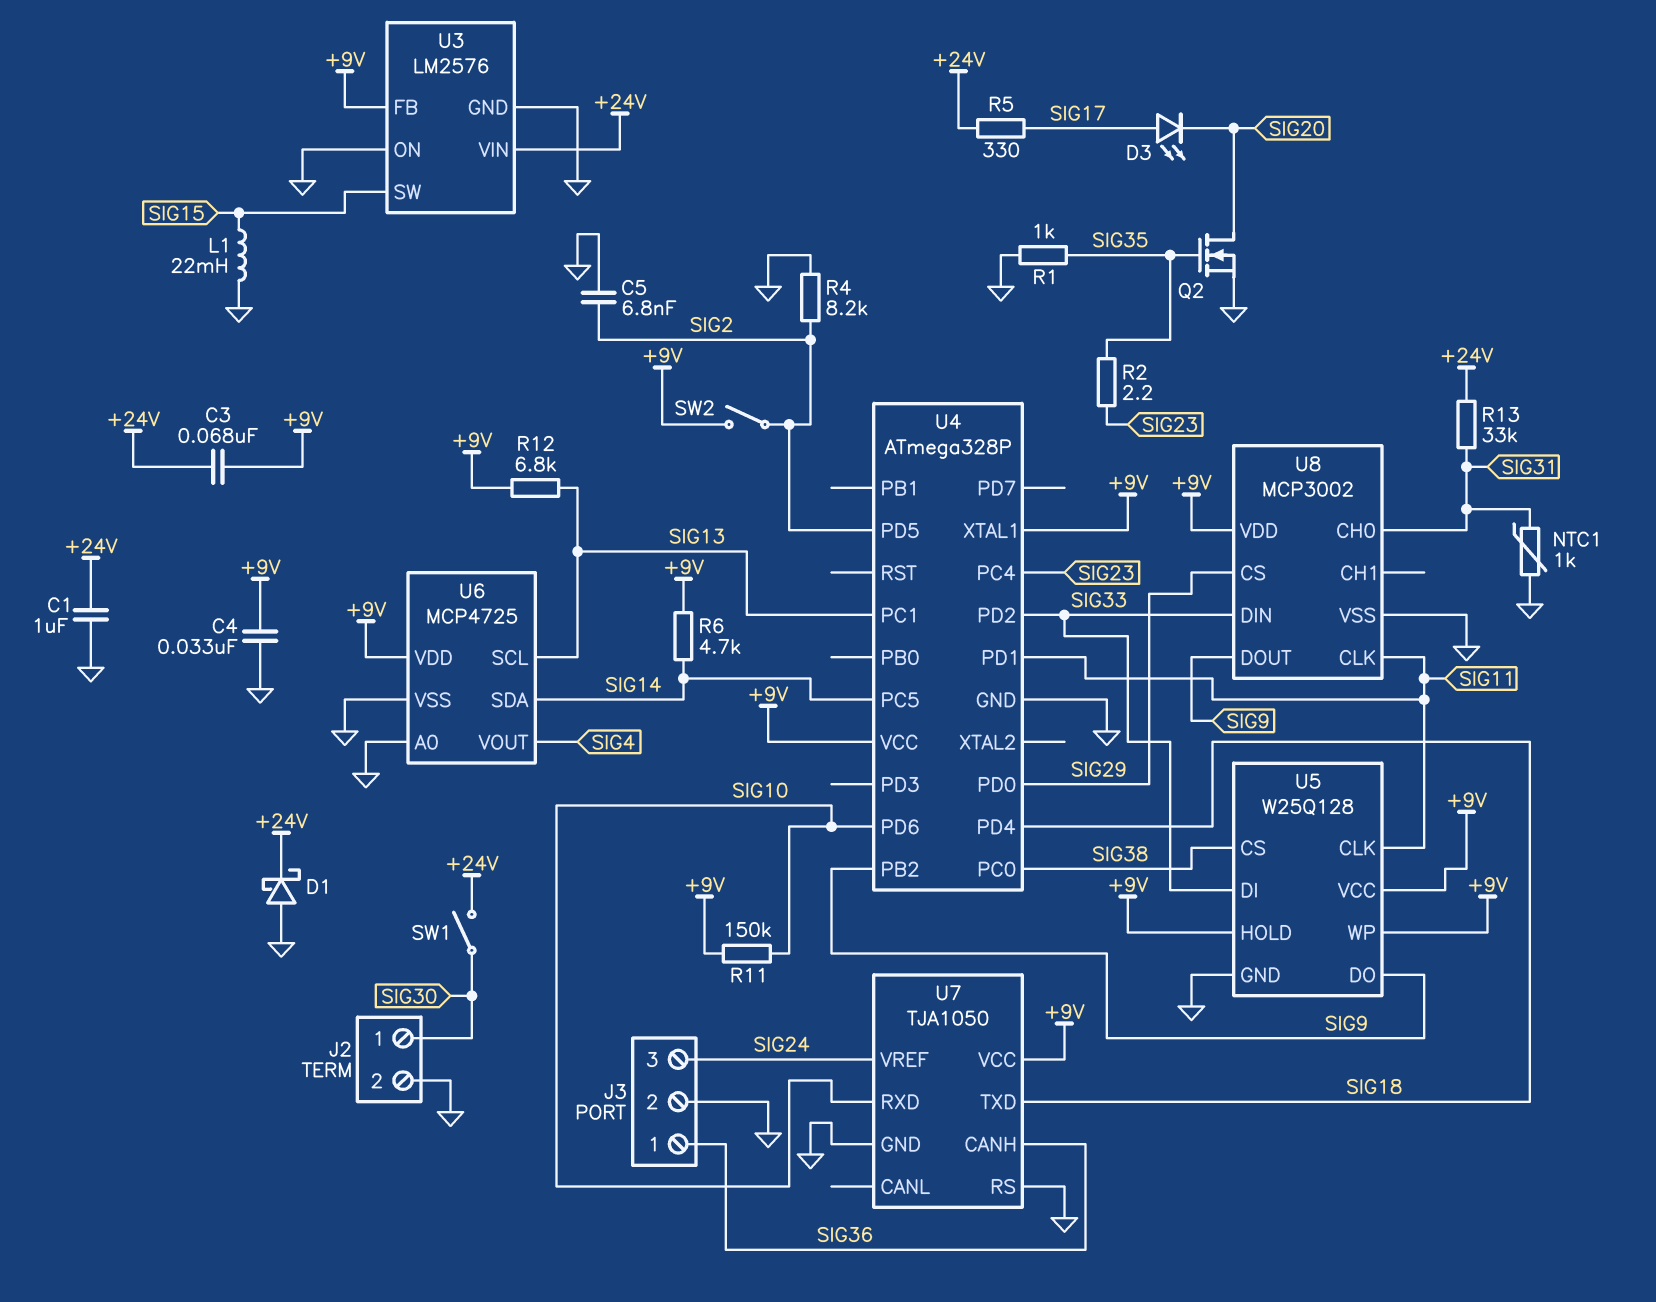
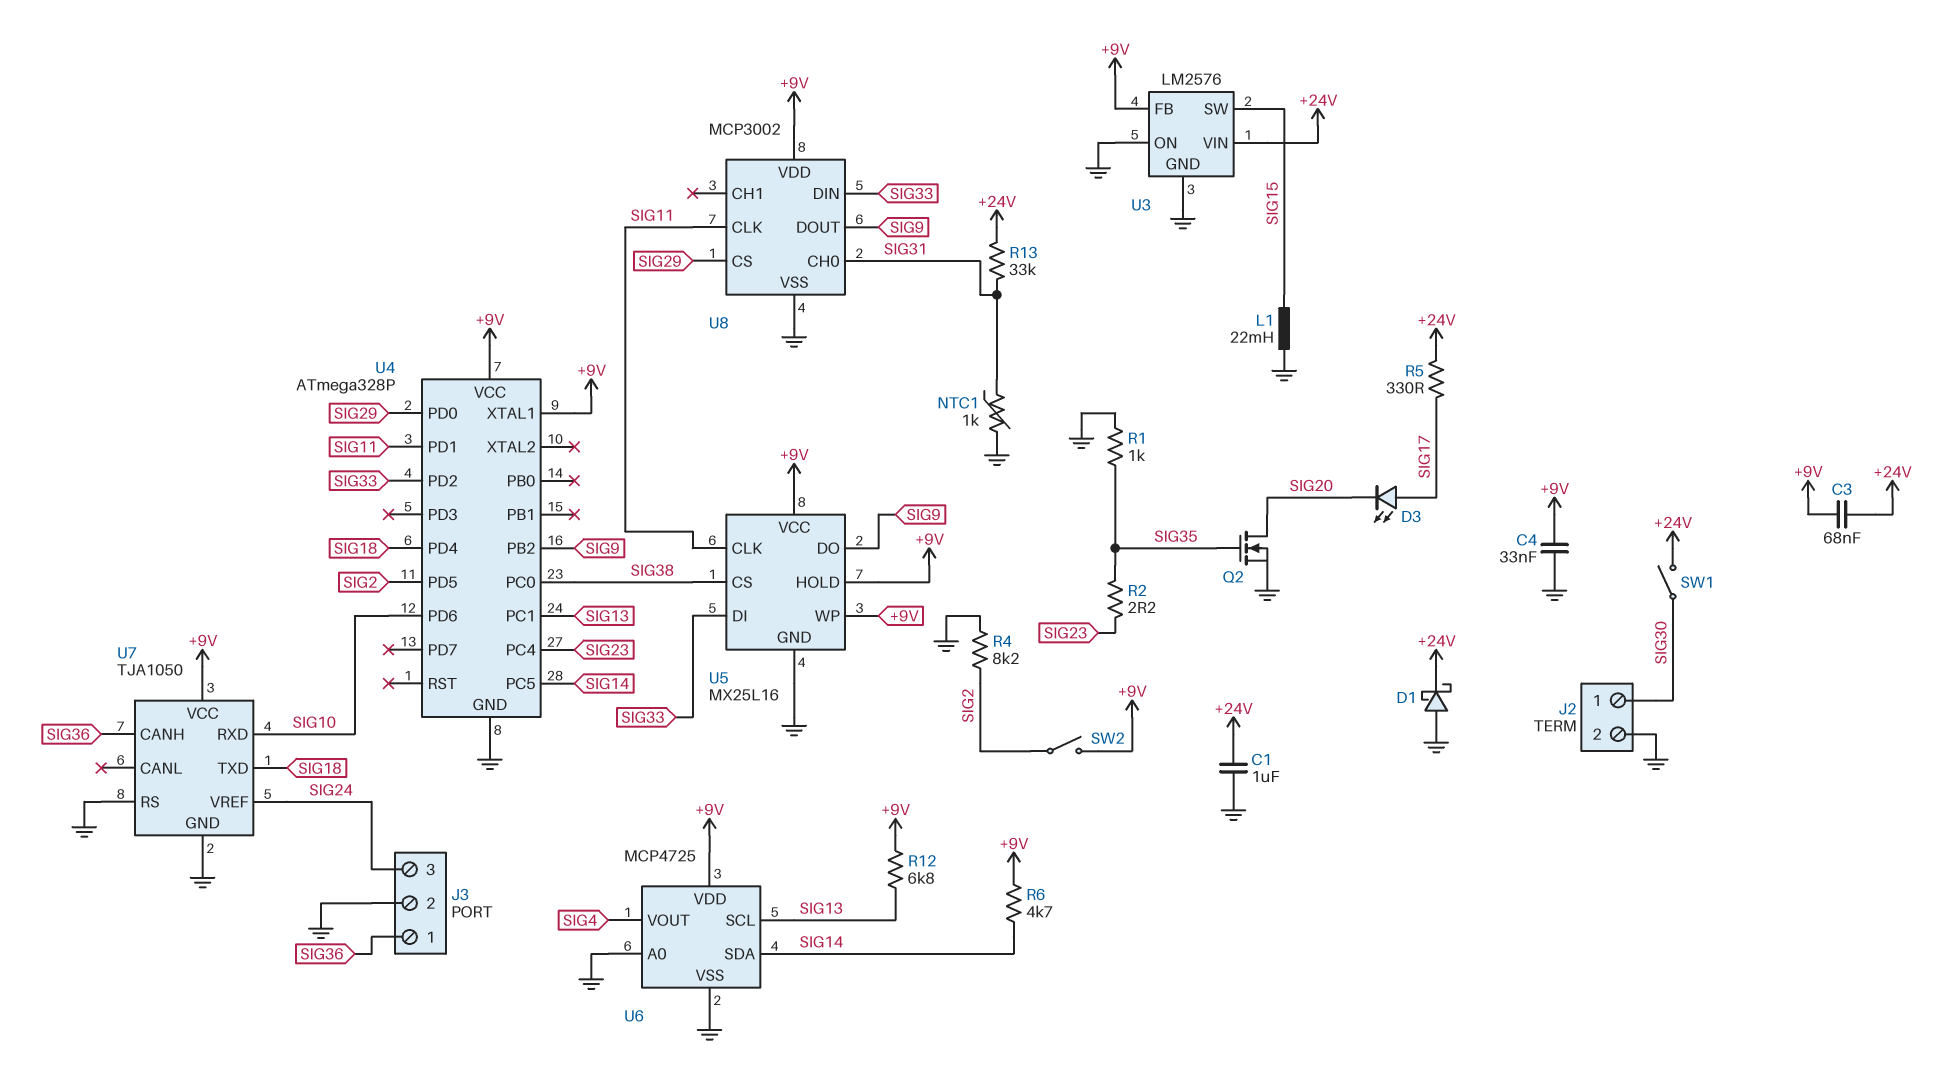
C5: 6.8nF (GND, SIG2) -> none
R11: 150k (+9V, SIG10) -> none
U5: W25Q128 -> MX25L16

